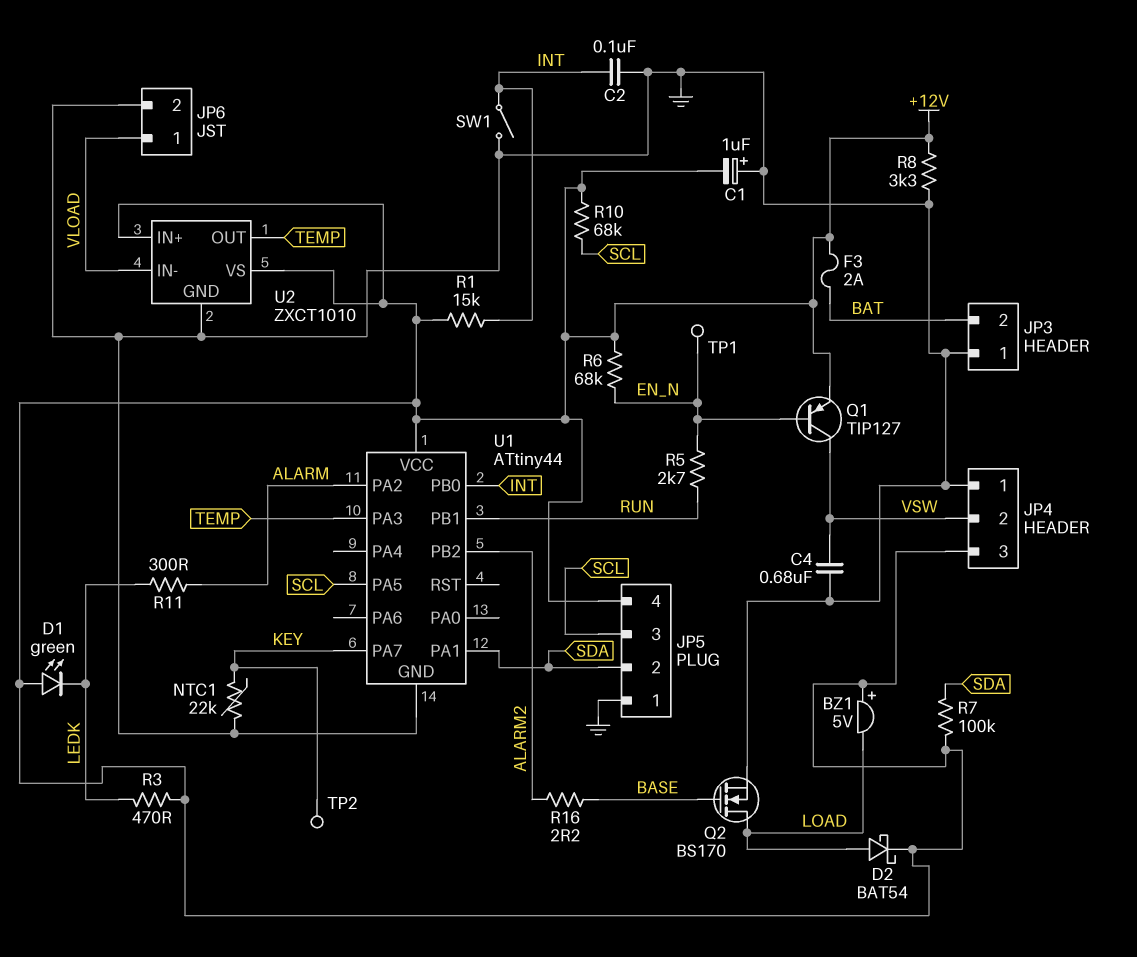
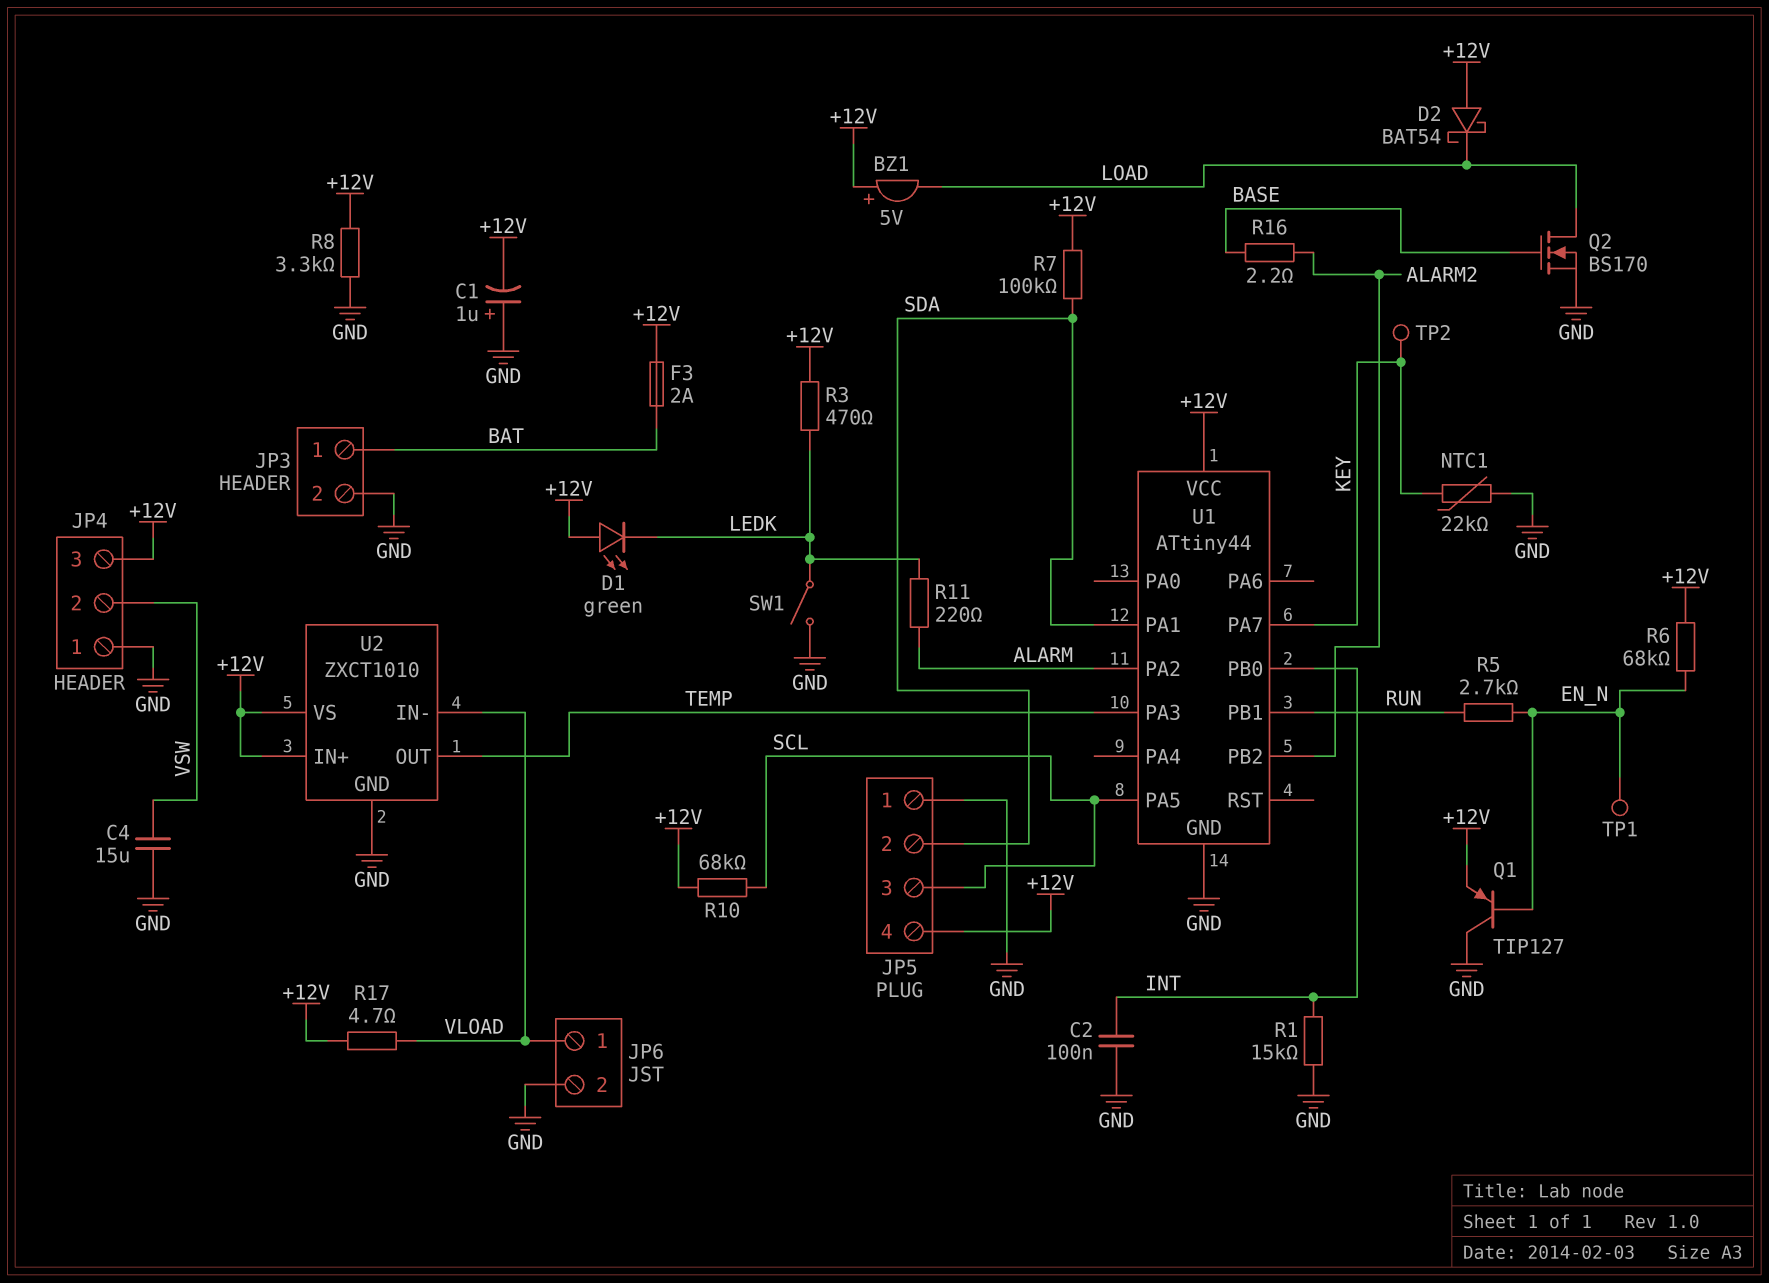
C4: 680nF (GND, VSW) -> 15uF (GND, VSW)
D2: schottky BAT54 (A LOAD, K +12V) -> schottky BAT54 (A +12V, K LOAD)
JP3 pin 1: GND -> BAT
JP3 pin 2: BAT -> GND
Q1: PNP TIP127 (B EN_N, C VSW, E +12V) -> PNP TIP127 (B EN_N, C GND, E +12V)
R1: 15k (+12V, INT) -> 15k (GND, INT)
R11: 300 (ALARM, LEDK) -> 220 (ALARM, LEDK)
R17: none -> 4.7 (+12V, VLOAD)
SW1: switch (GND, INT) -> switch (GND, LEDK)

